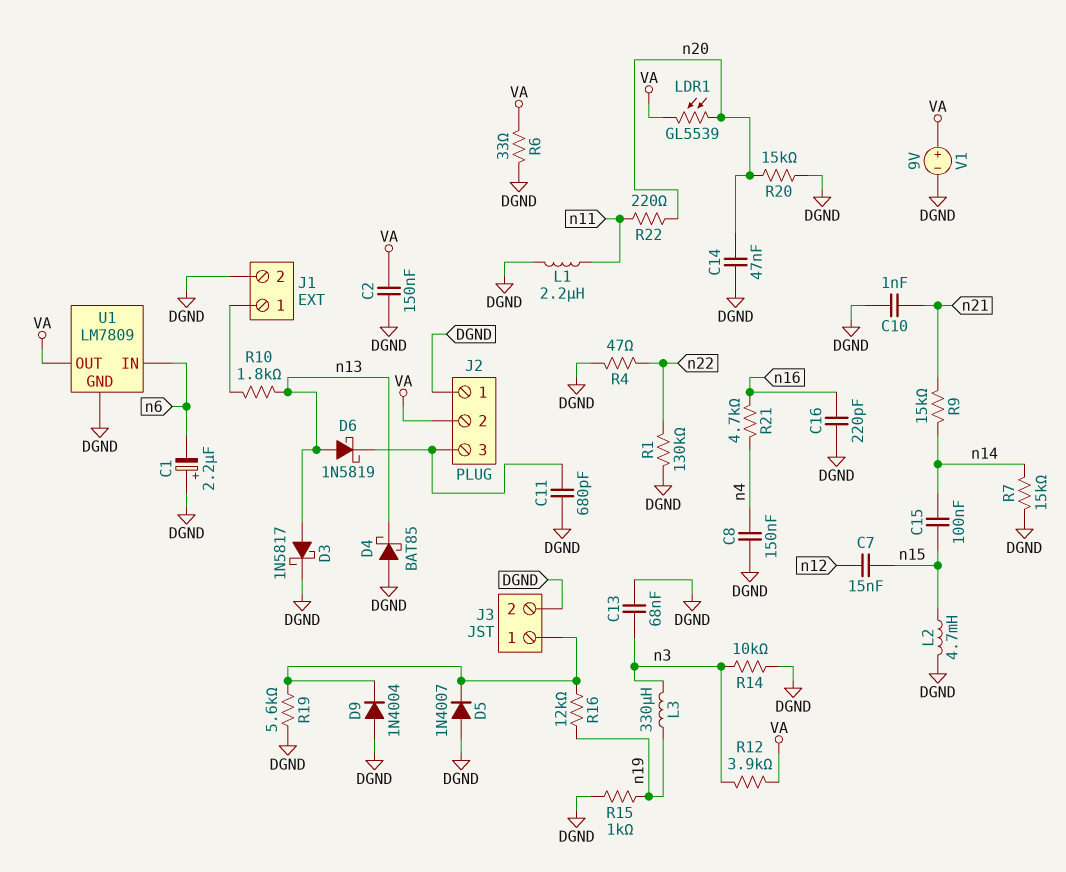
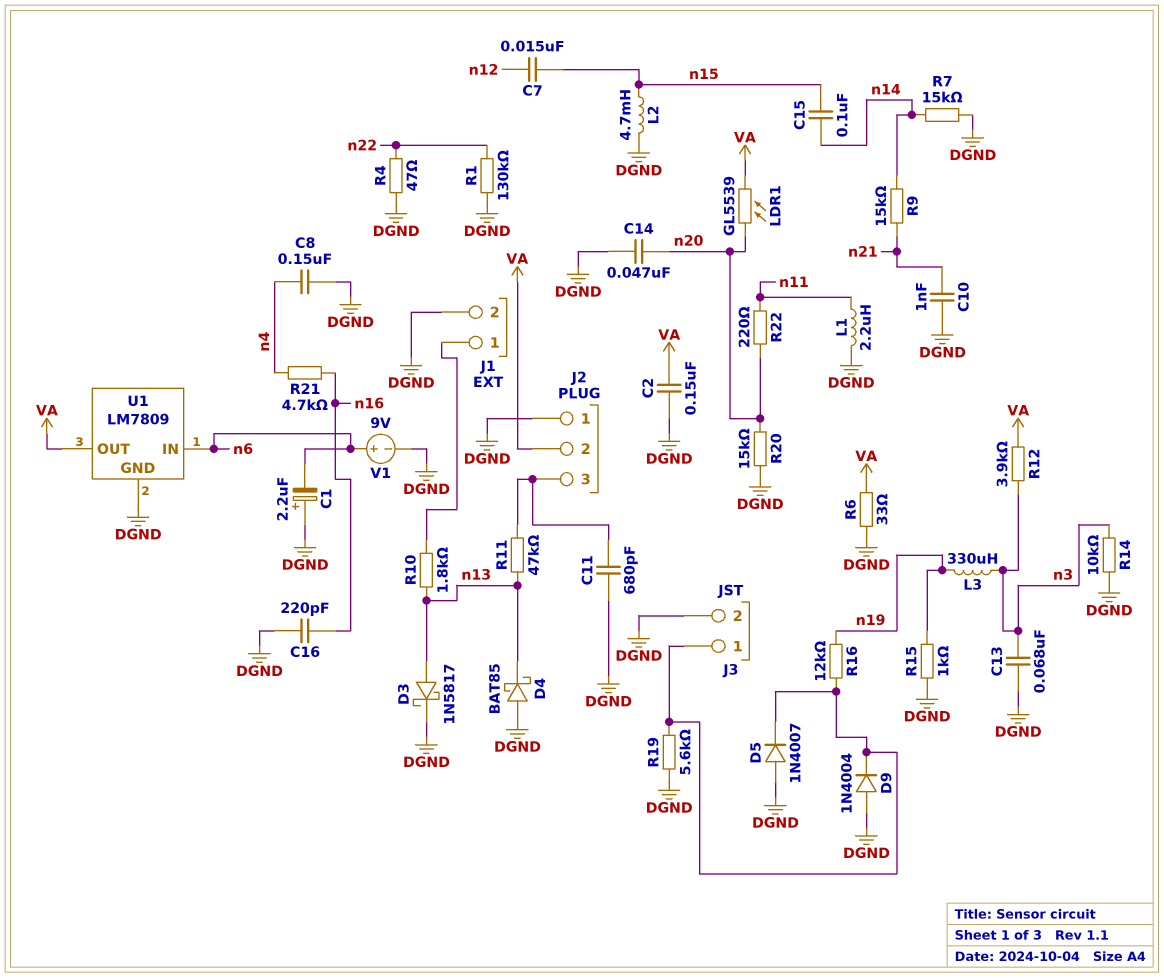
D6: schottky 1N5819 (A n13, K J2/3) -> none
R11: none -> 47k (J2/3, n13)
V1: 9V (plus VA, minus DGND) -> 9V (plus n6, minus DGND)

